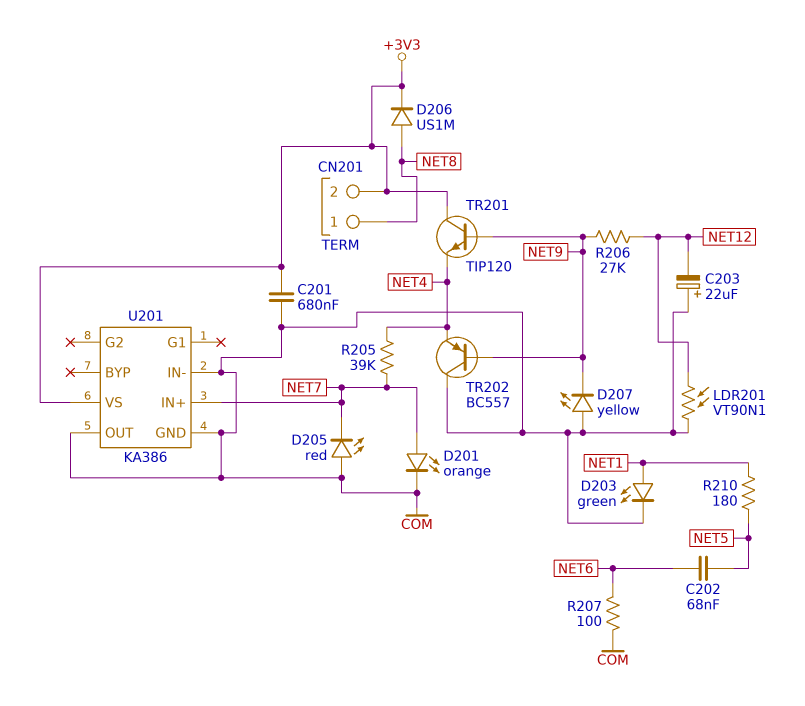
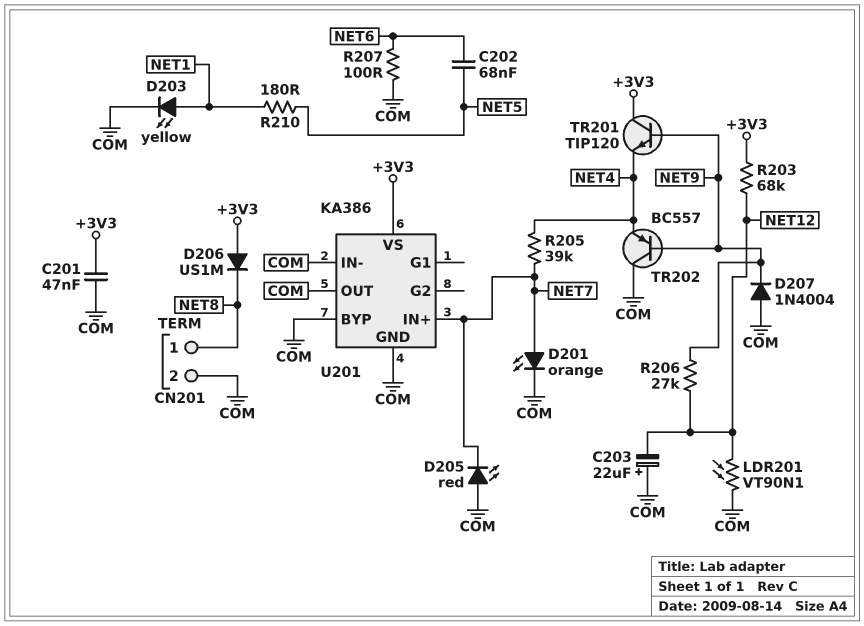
C201: 680nF (+3V3, COM) -> 47nF (+3V3, COM)
CN201 pin 2: +3V3 -> COM
D203: LED green (A NET1, K COM) -> LED yellow (A NET1, K COM)
D206: diode US1M (A NET8, K +3V3) -> diode US1M (A +3V3, K NET8)
D207: LED yellow (A COM, K NET9) -> diode 1N4004 (A COM, K NET9)
R203: none -> 68k (+3V3, NET12)
U201 pin BYP: none -> COM

